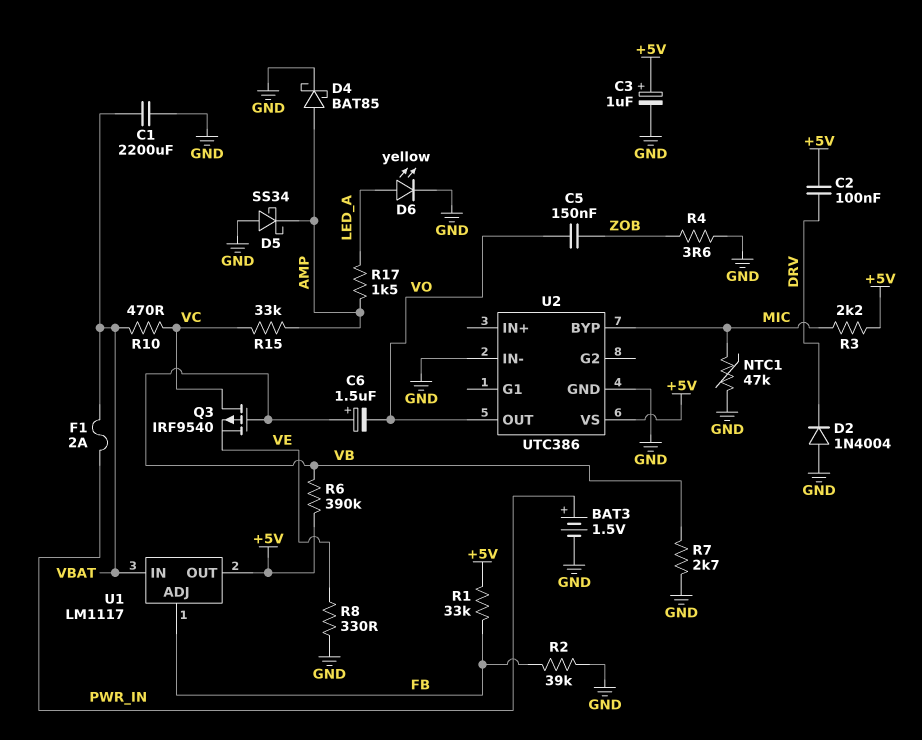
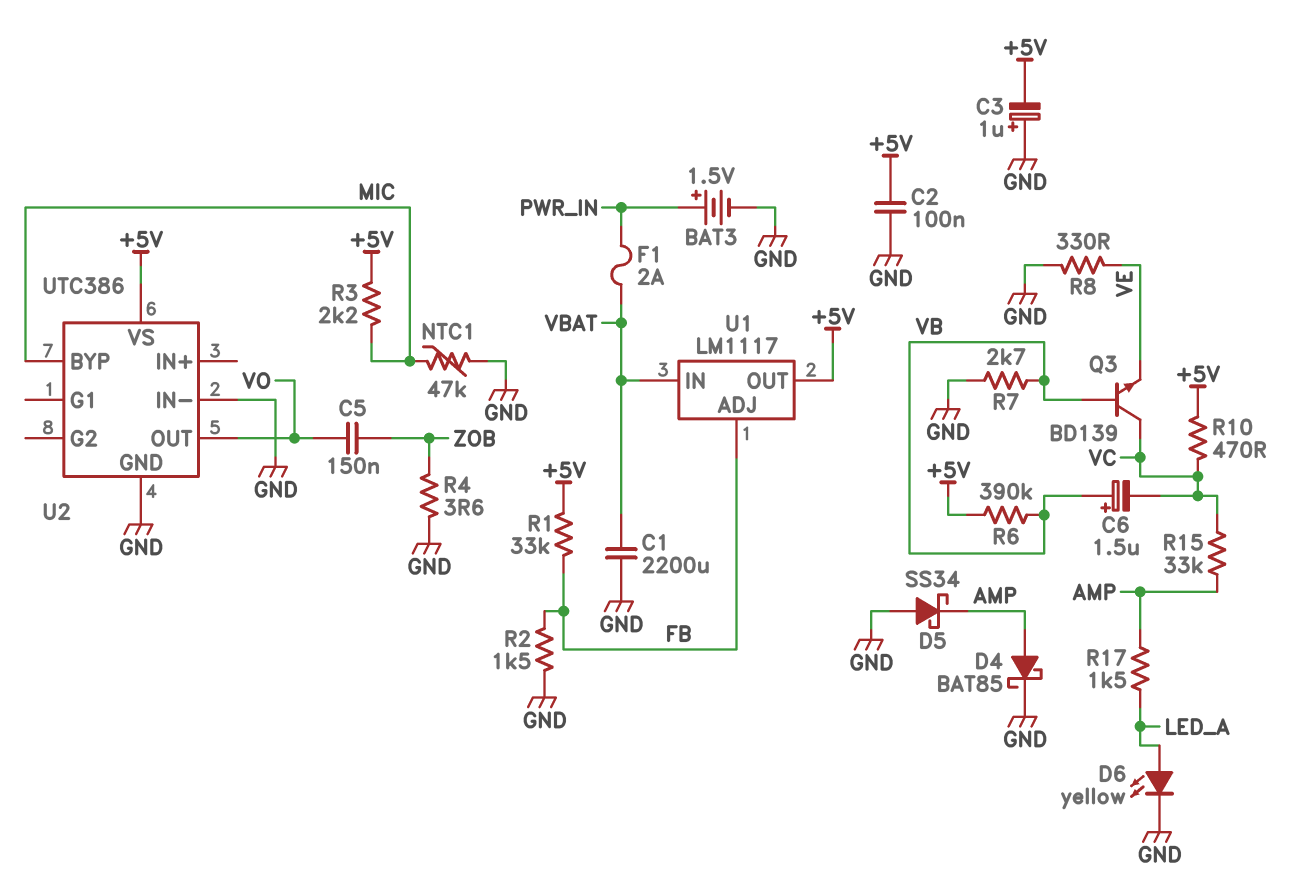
C2: 100nF (+5V, DRV) -> 100nF (+5V, GND)
C3: 1uF (plus +5V, minus GND) -> 1uF (plus GND, minus +5V)
C6: 1.5uF (plus VB, minus VO) -> 1.5uF (plus VB, minus VC)
D2: diode 1N4004 (A GND, K DRV) -> none
Q3: PMOS IRF9540 (G VB, D VC, S VE) -> NPN BD139 (B VB, C VC, E VE)
R2: 39k (FB, GND) -> 1.5k (FB, GND)
R10: 470 (VBAT, VC) -> 470 (+5V, VC)

